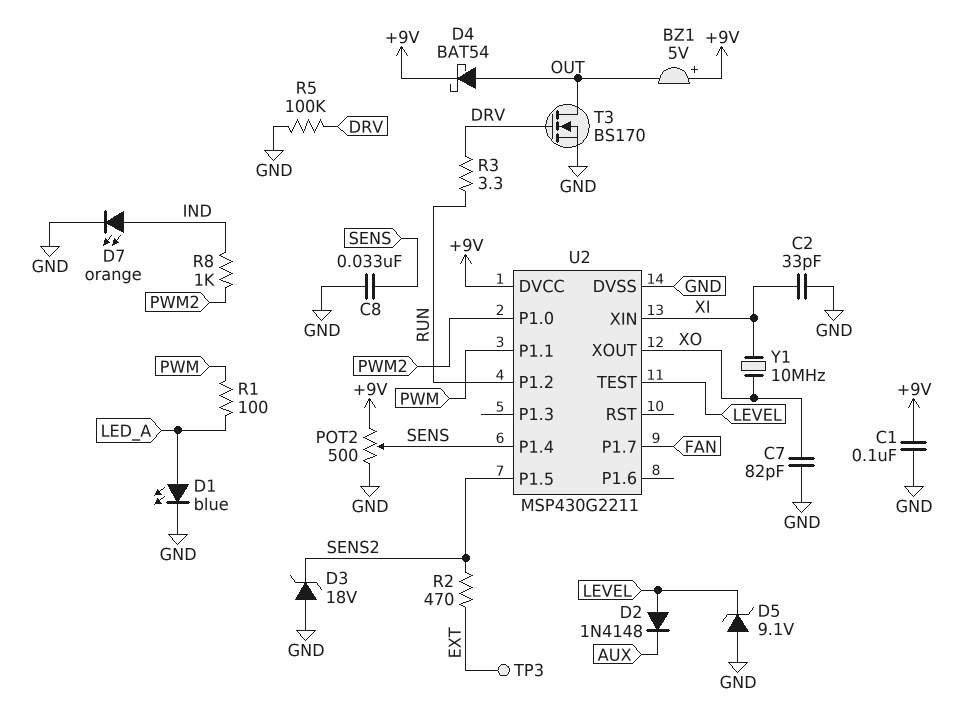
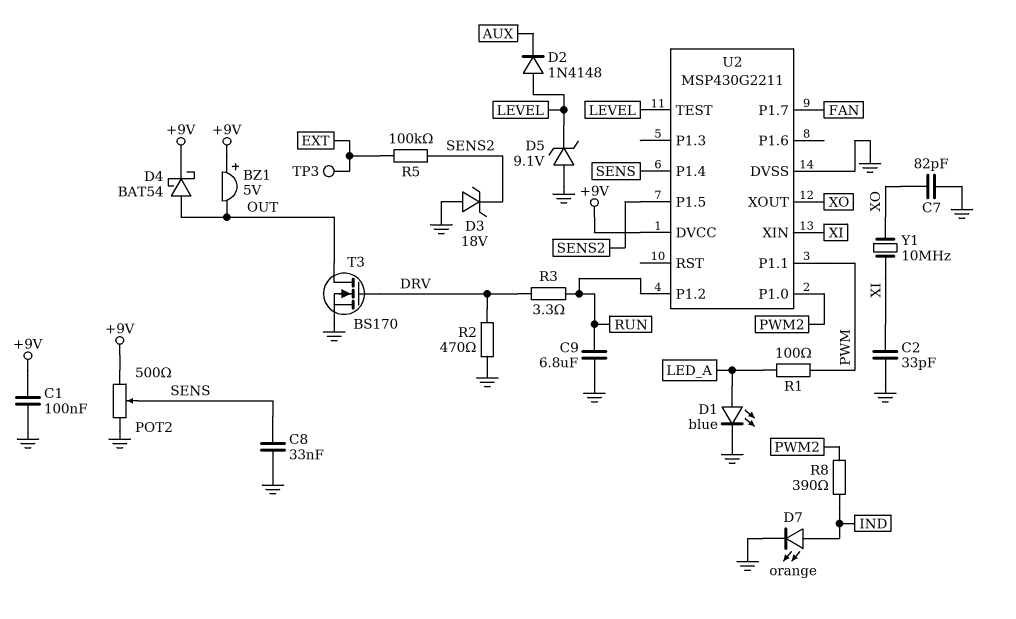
C9: none -> 6.8uF (GND, RUN)
R2: 470 (EXT, SENS2) -> 470 (DRV, GND)
R5: 100k (DRV, GND) -> 100k (EXT, SENS2)
R8: 1k (IND, PWM2) -> 390 (IND, PWM2)

